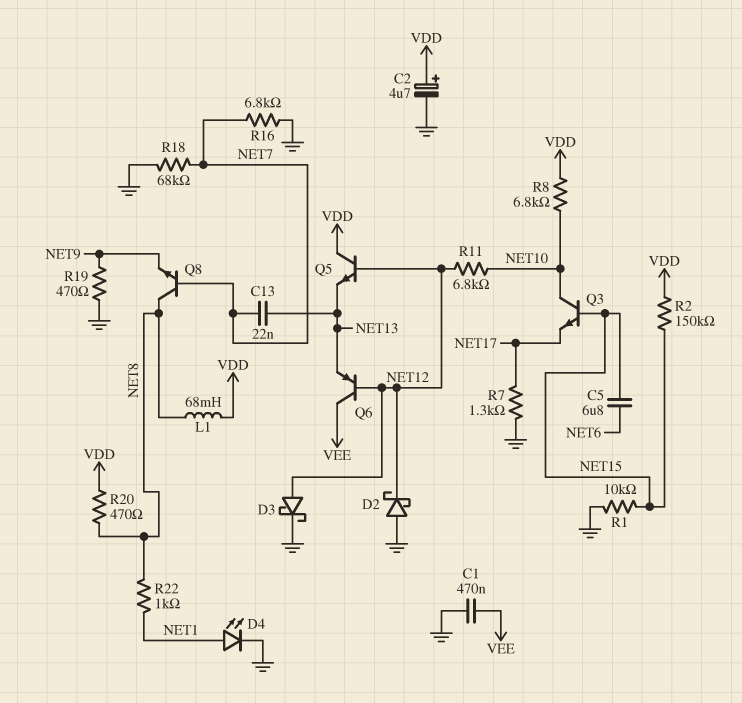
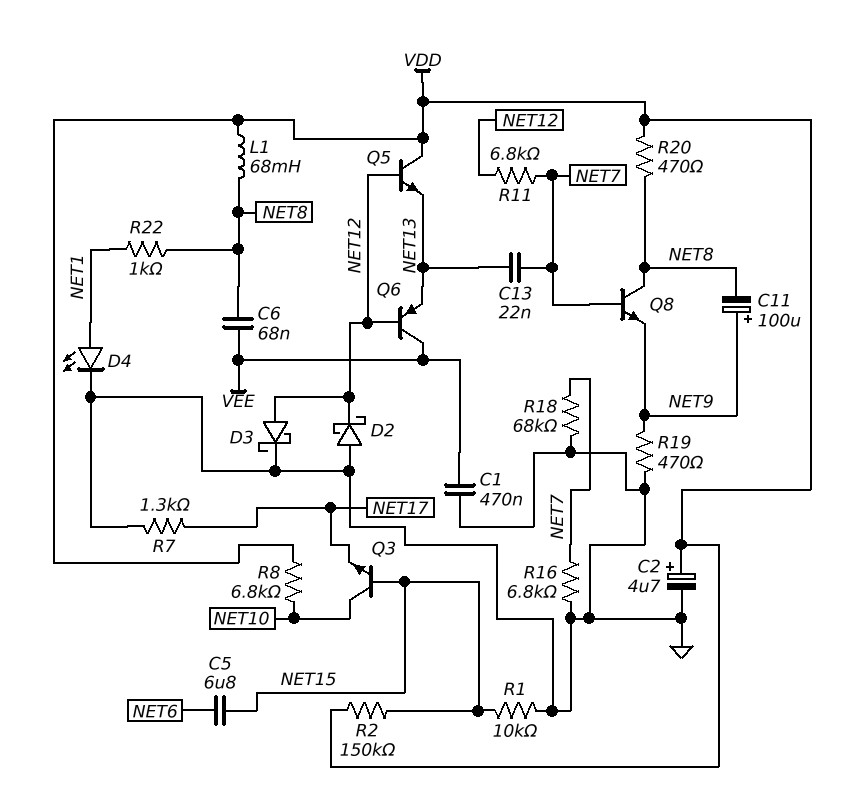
C6: none -> 68nF (NET8, VEE)
C11: none -> 100uF (plus NET9, minus NET8)
R11: 6.8k (NET10, NET12) -> 6.8k (NET7, NET12)

